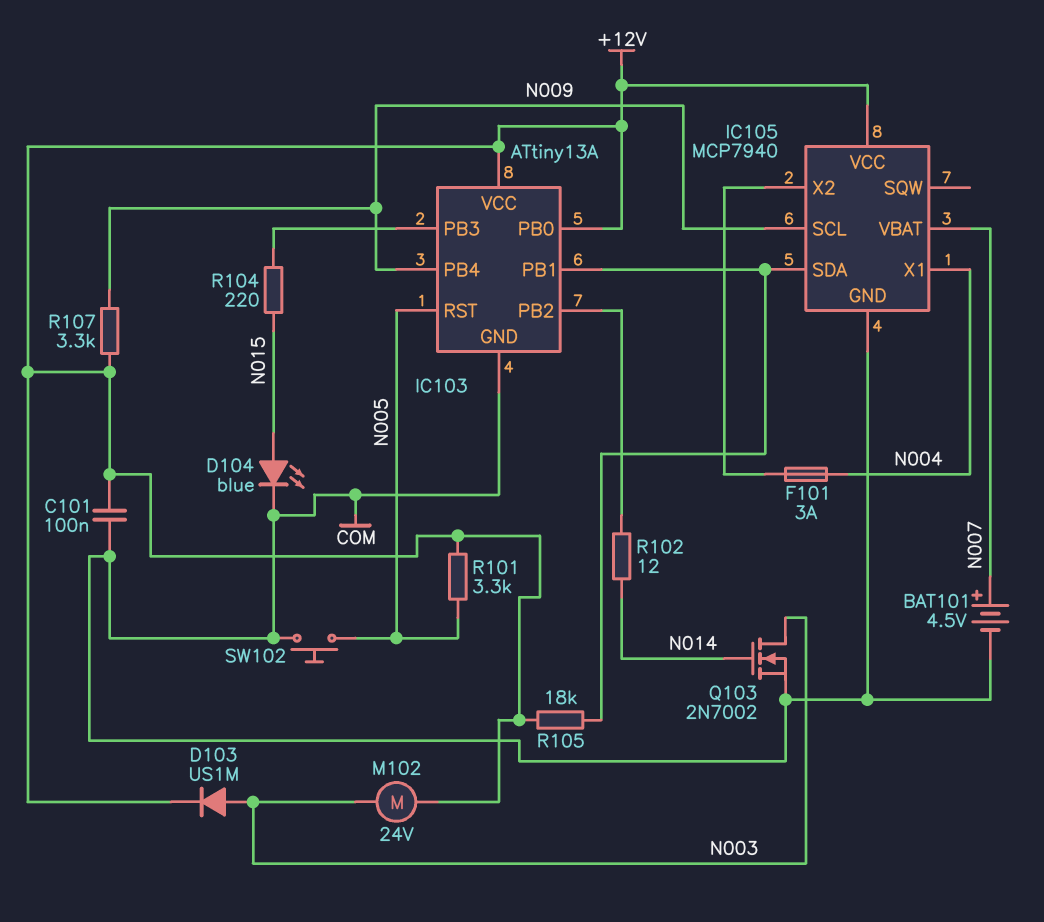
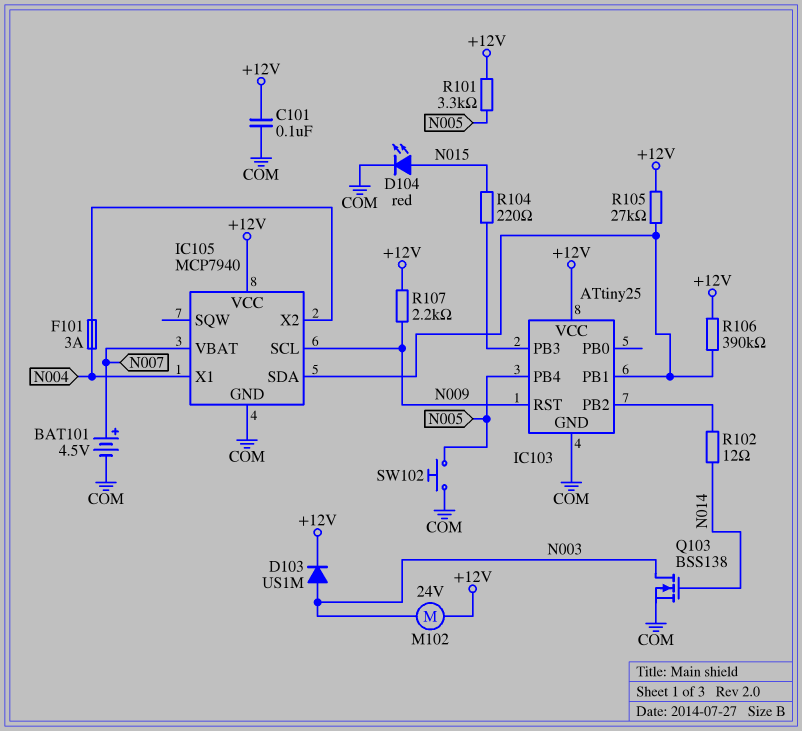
D104: LED blue (A N015, K COM) -> LED red (A N015, K COM)
IC103: ATtiny13A -> ATtiny25
IC103 pin PB0: +12V -> none
IC103 pin PB4: N009 -> N005
IC103 pin RST: N005 -> N009
Q103: NMOS 2N7002 (G N014, D N003, S COM) -> NMOS BSS138 (G N014, D N003, S COM)
R105: 18k (+12V, IC103/PB1) -> 27k (+12V, IC103/PB1)
R106: none -> 390k (+12V, IC103/PB1)
R107: 3.3k (+12V, N009) -> 2.2k (+12V, N009)

